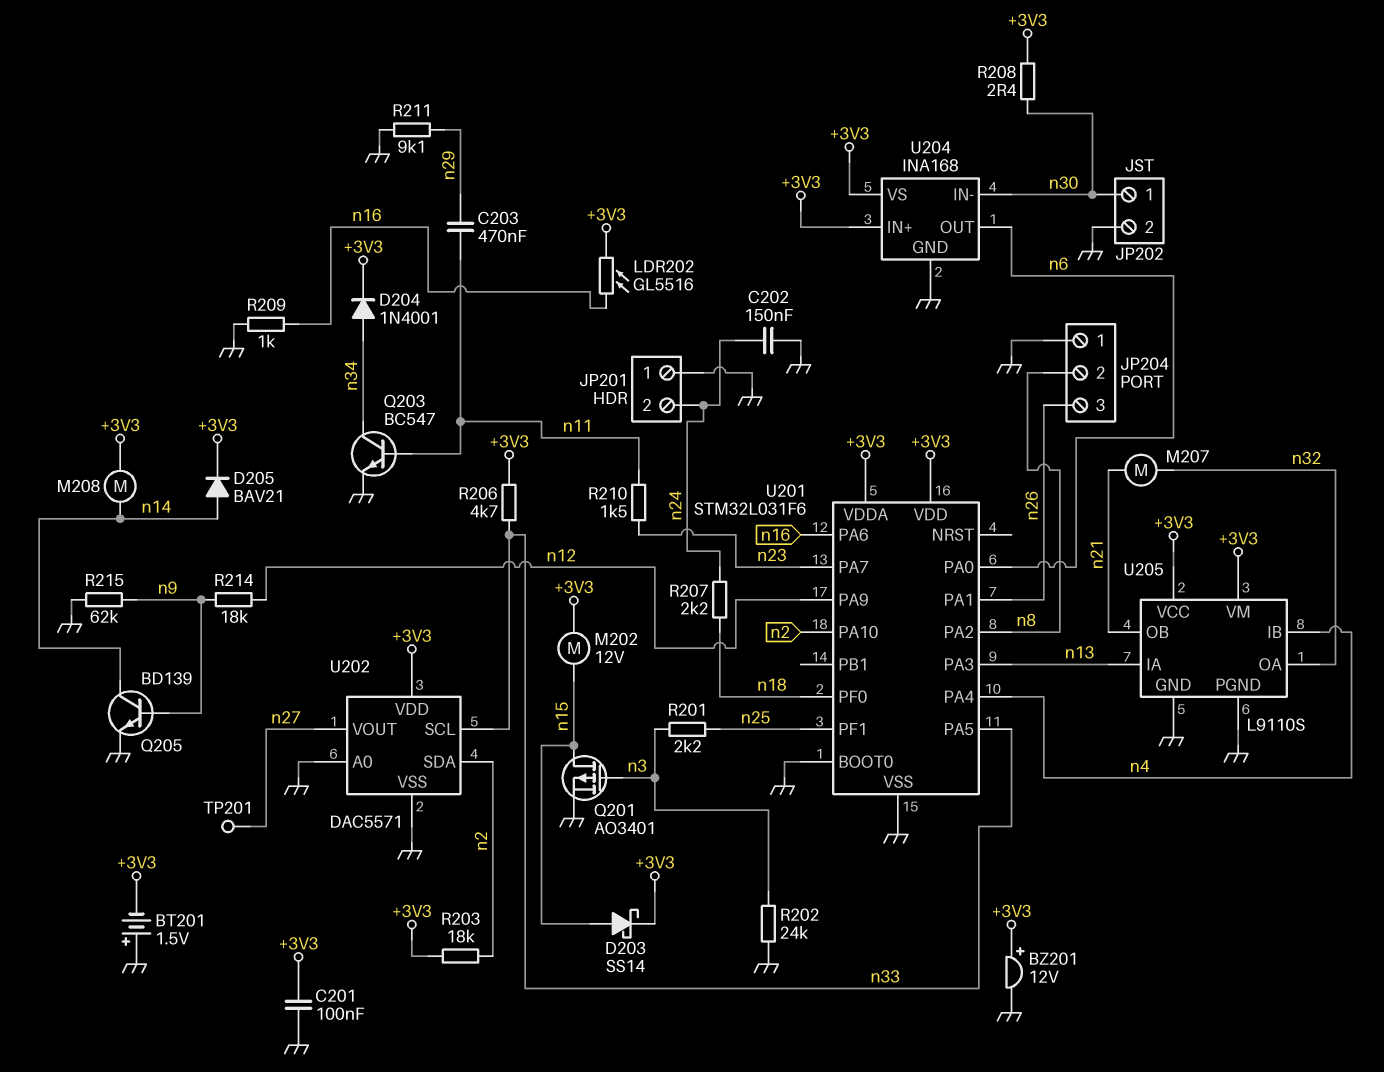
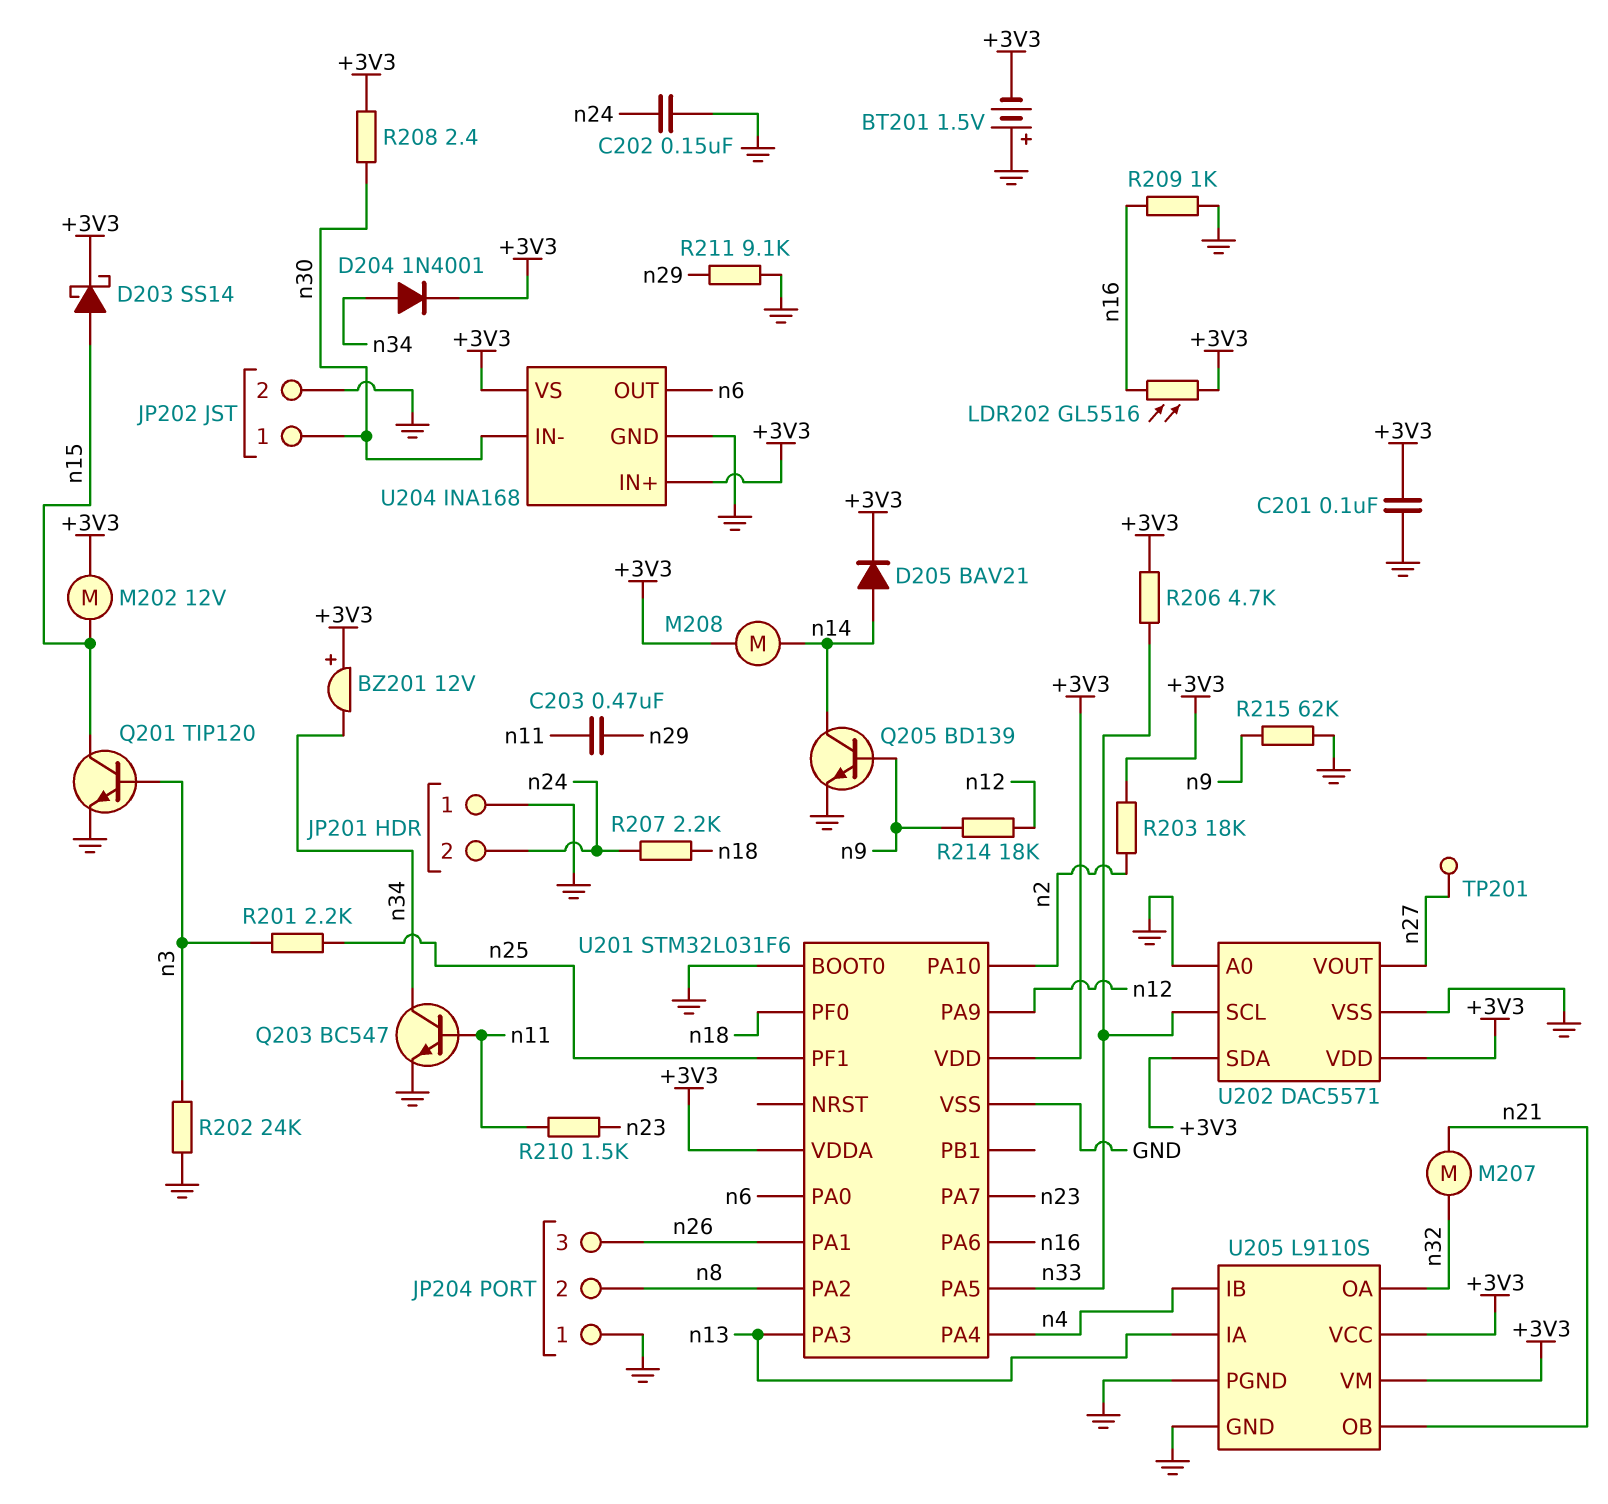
BZ201: buzzer 12V (plus +3V3, minus GND) -> buzzer 12V (plus +3V3, minus n34)
Q201: PMOS AO3401 (G n3, D n15, S GND) -> NPN TIP120 (B n3, C n15, E GND)
U202 pin SDA: n2 -> +3V3

